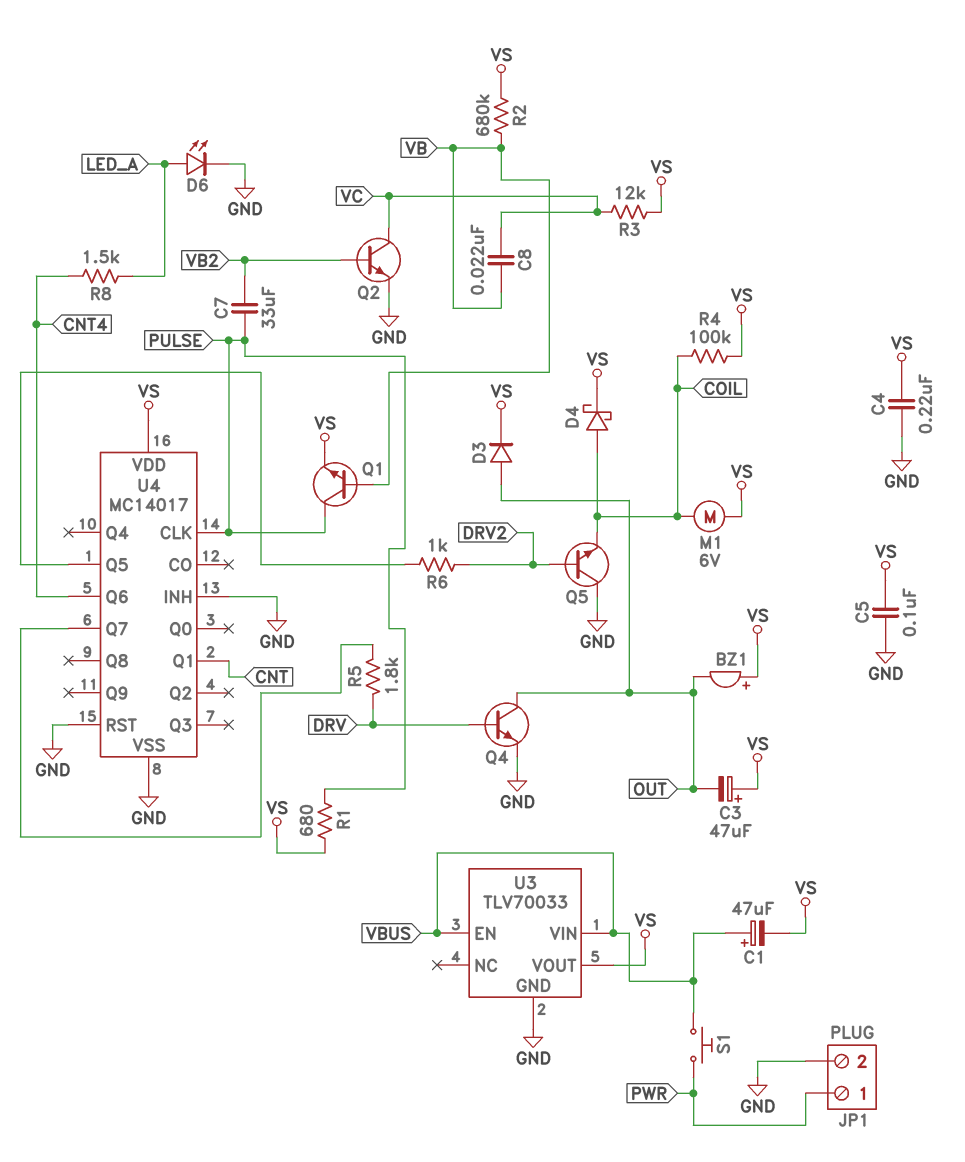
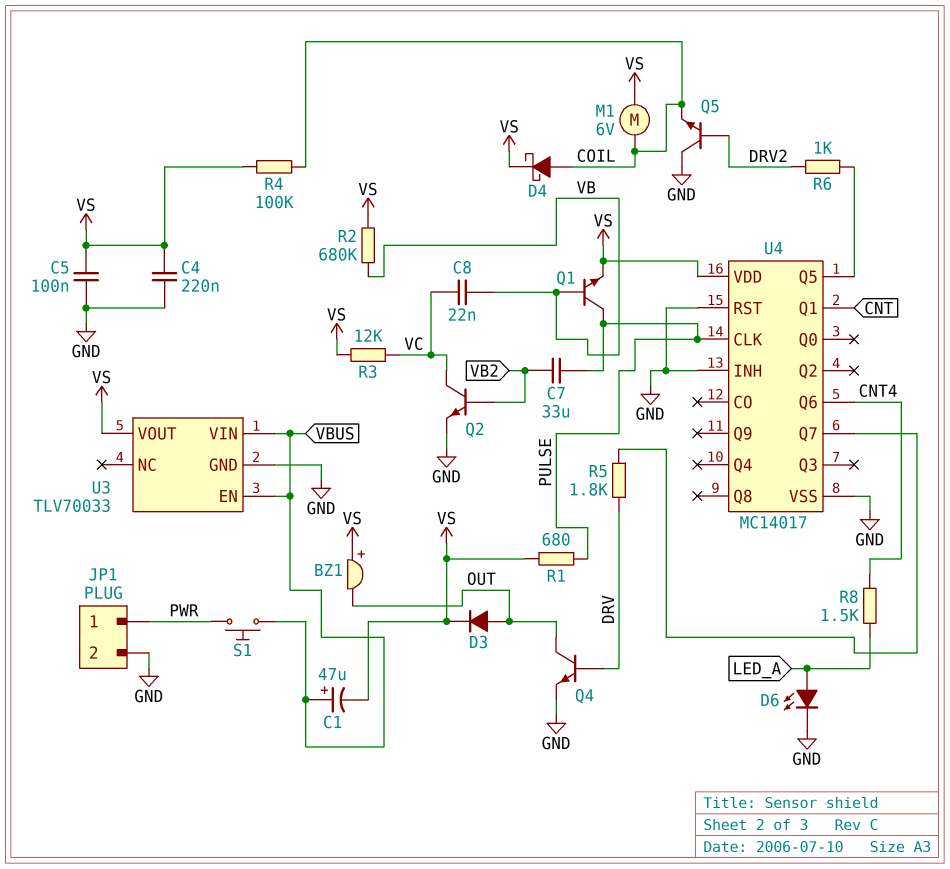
C3: 47uF (plus VS, minus OUT) -> none

